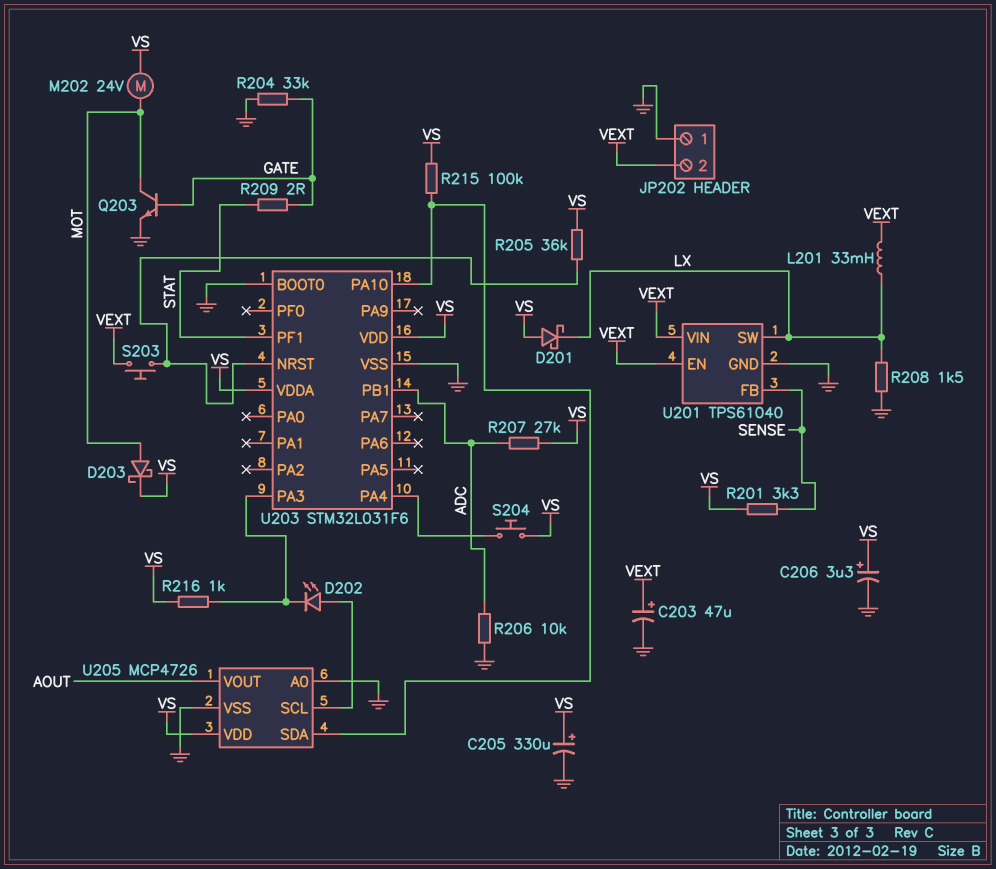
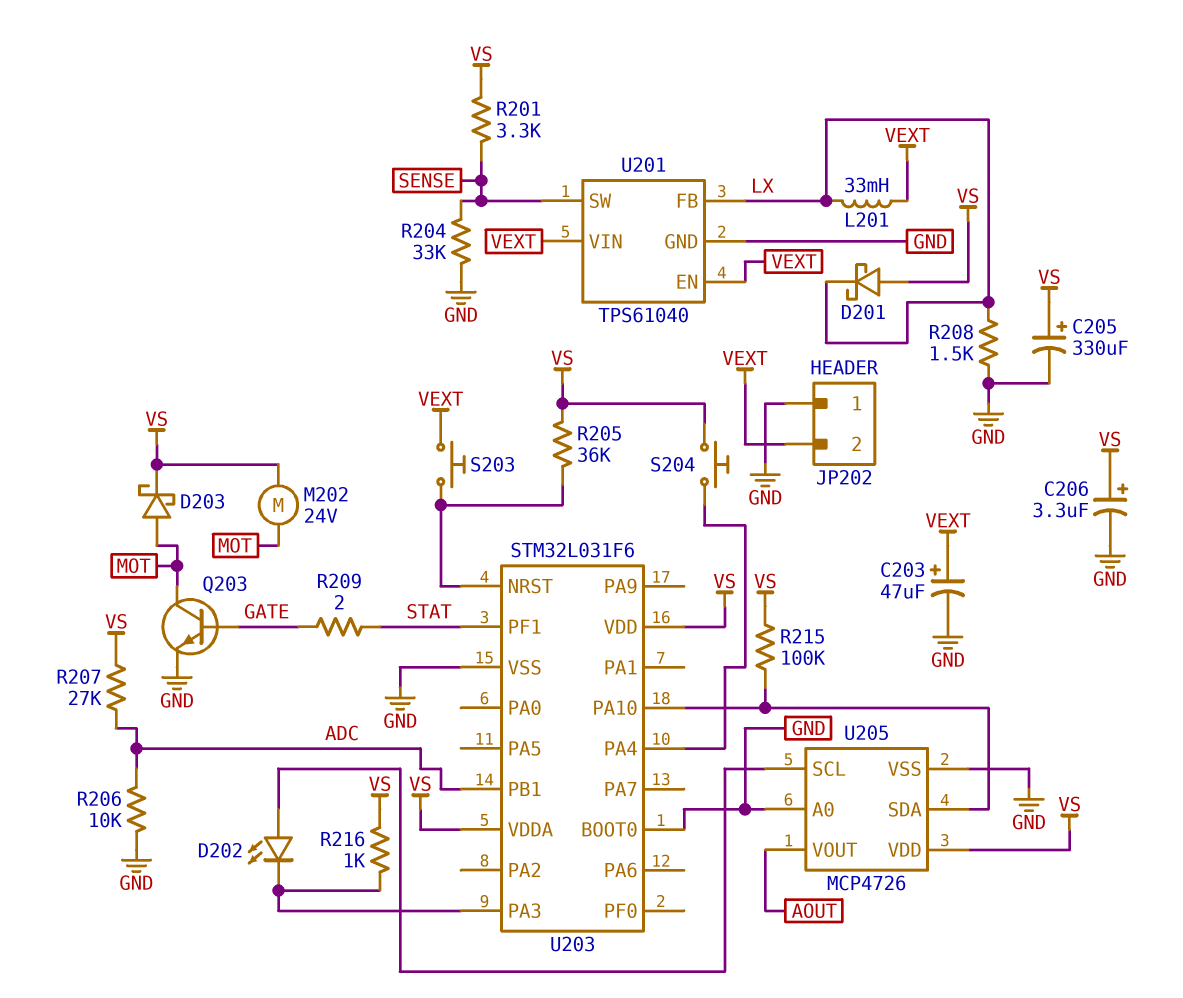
R204: 33k (GATE, GND) -> 33k (GND, SENSE)
U201 pin FB: SENSE -> LX
U201 pin SW: LX -> SENSE

